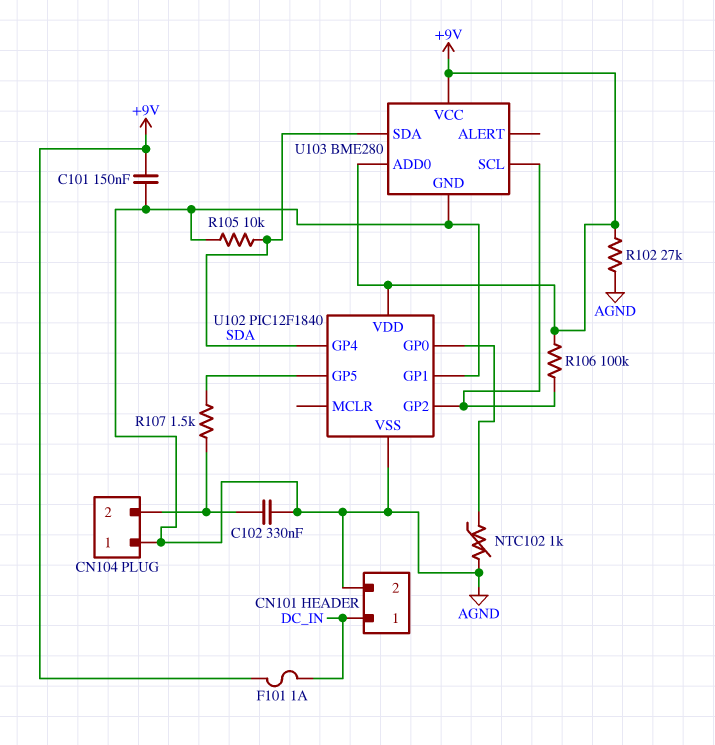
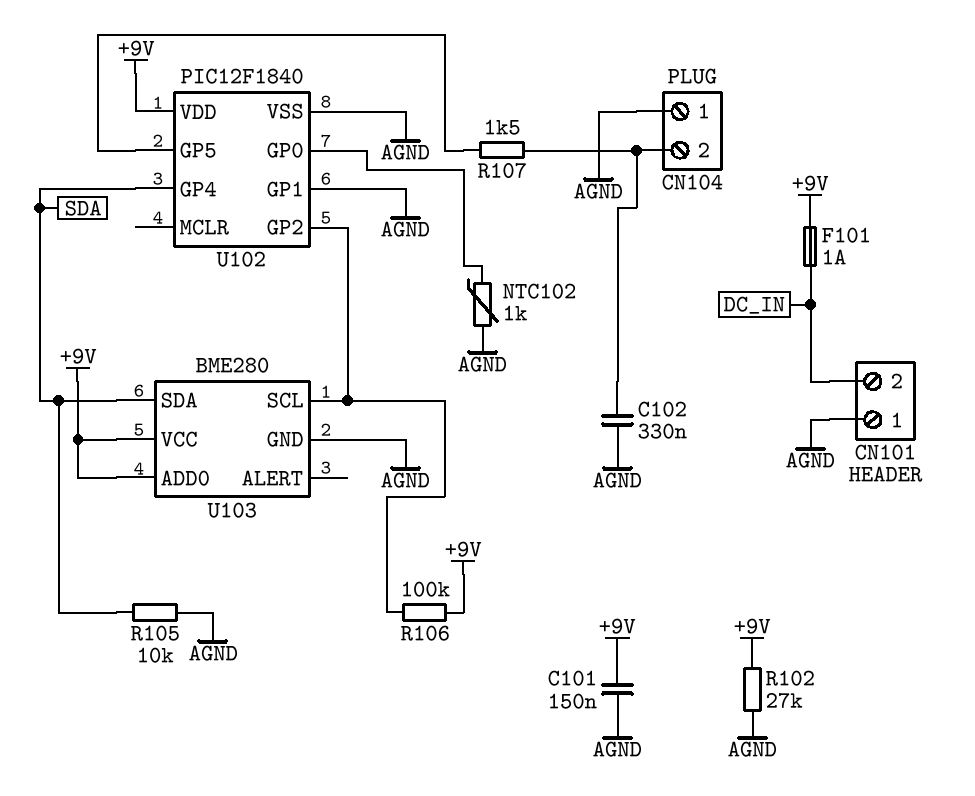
CN101 pin 1: DC_IN -> AGND
CN101 pin 2: AGND -> DC_IN

